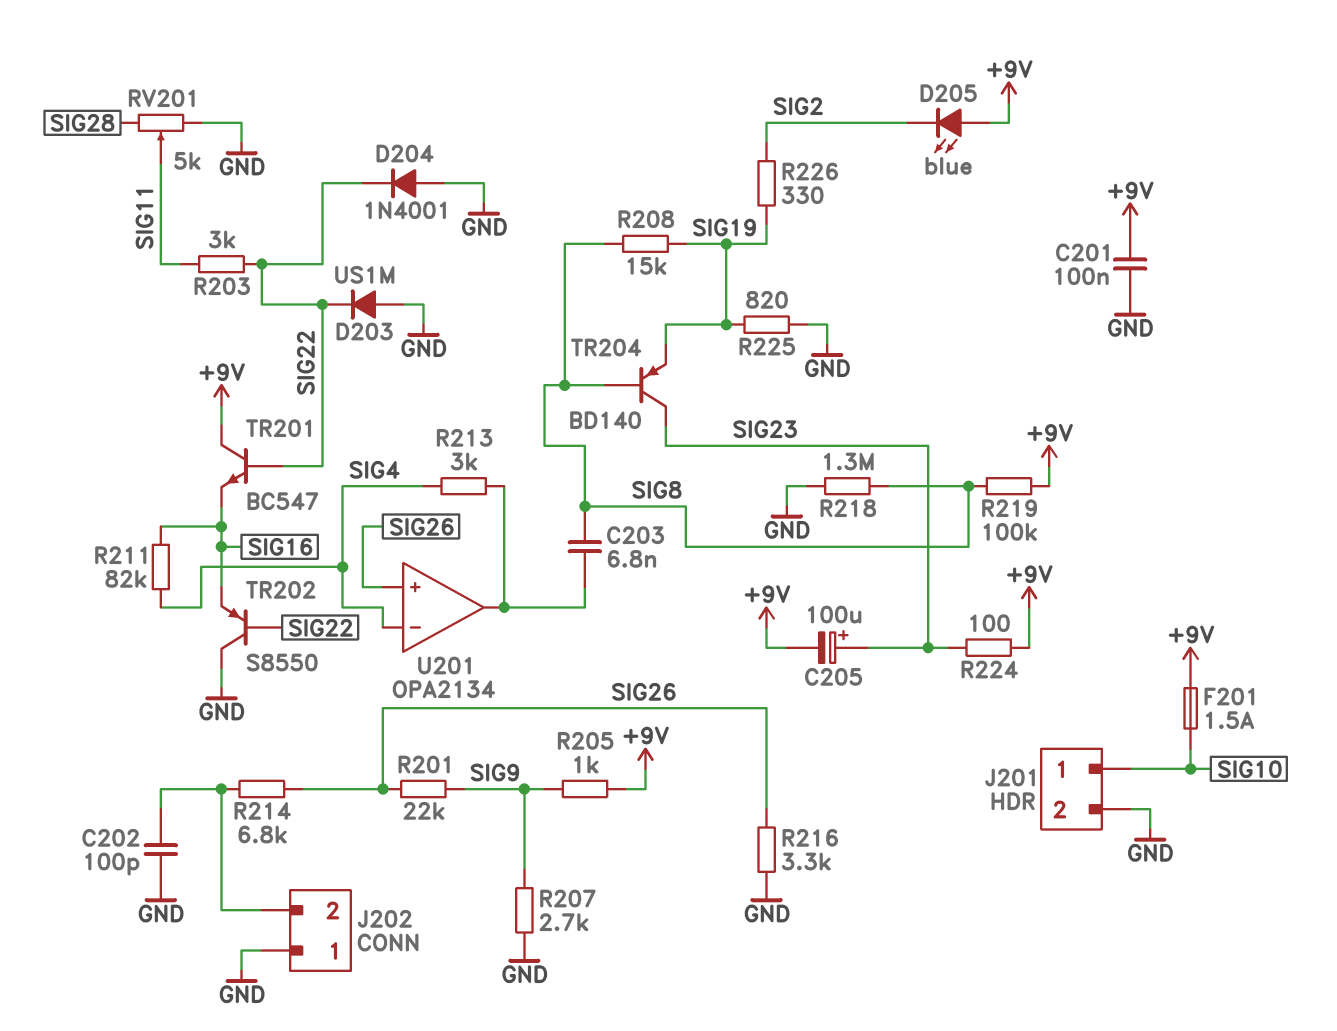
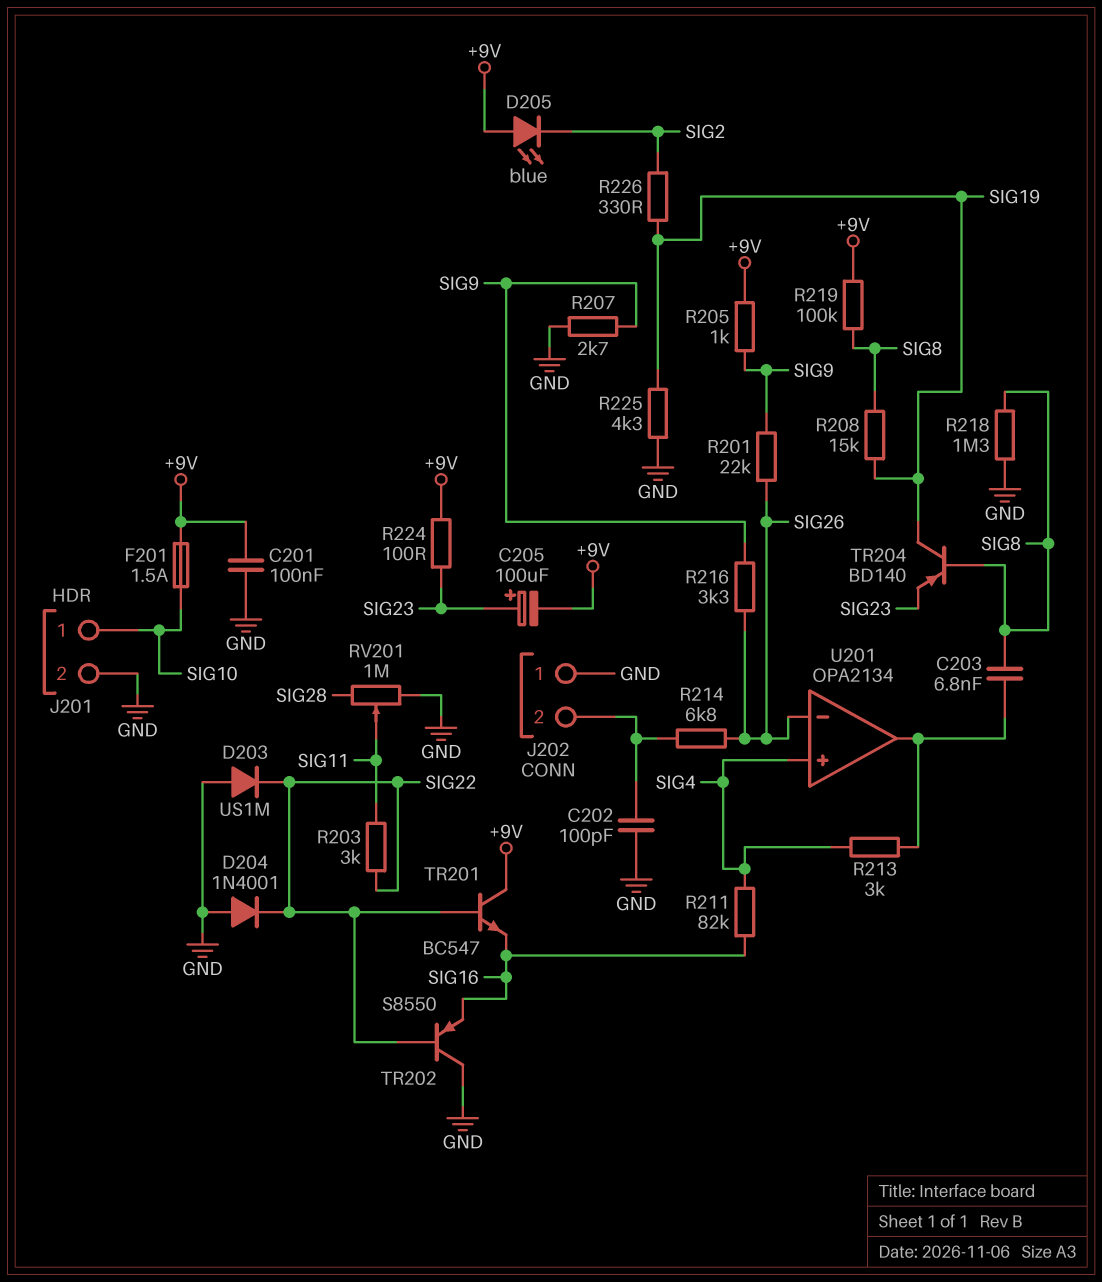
R216: 3.3k (GND, SIG26) -> 3.3k (SIG9, SIG26)
R225: 820 (GND, SIG19) -> 4.3k (GND, SIG19)
RV201: 5k (GND, SIG28, wiper SIG11) -> 1M (GND, SIG28, wiper SIG11)
TR204: PNP BD140 (B SIG8, C SIG23, E SIG19) -> PNP BD140 (B SIG8, C SIG19, E SIG23)
U201 pin in+: SIG26 -> SIG4
U201 pin in-: SIG4 -> SIG26

